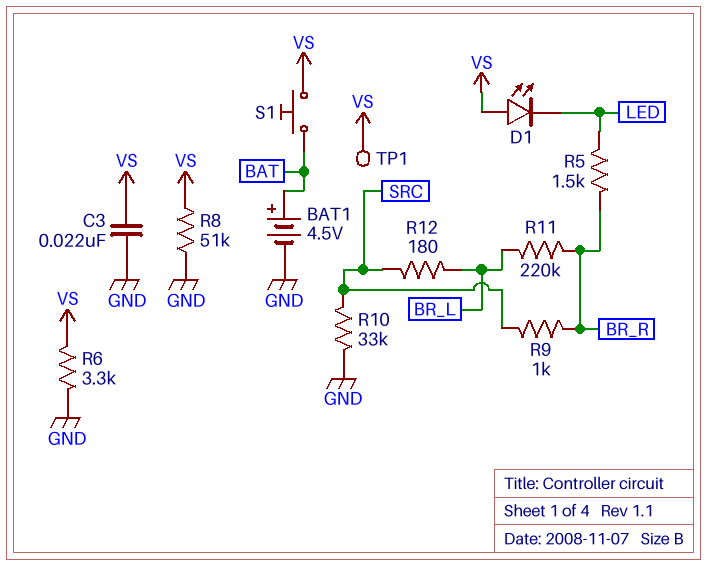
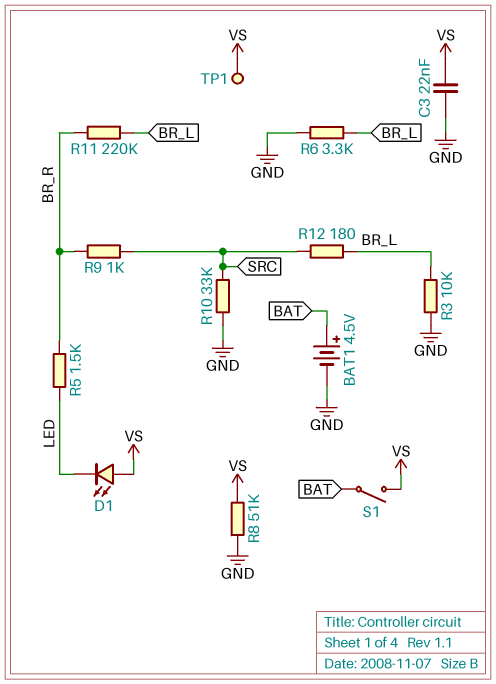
R3: none -> 10k (BR_L, GND)
R6: 3.3k (GND, VS) -> 3.3k (BR_L, GND)
S1: button (BAT, VS) -> switch (BAT, VS)

